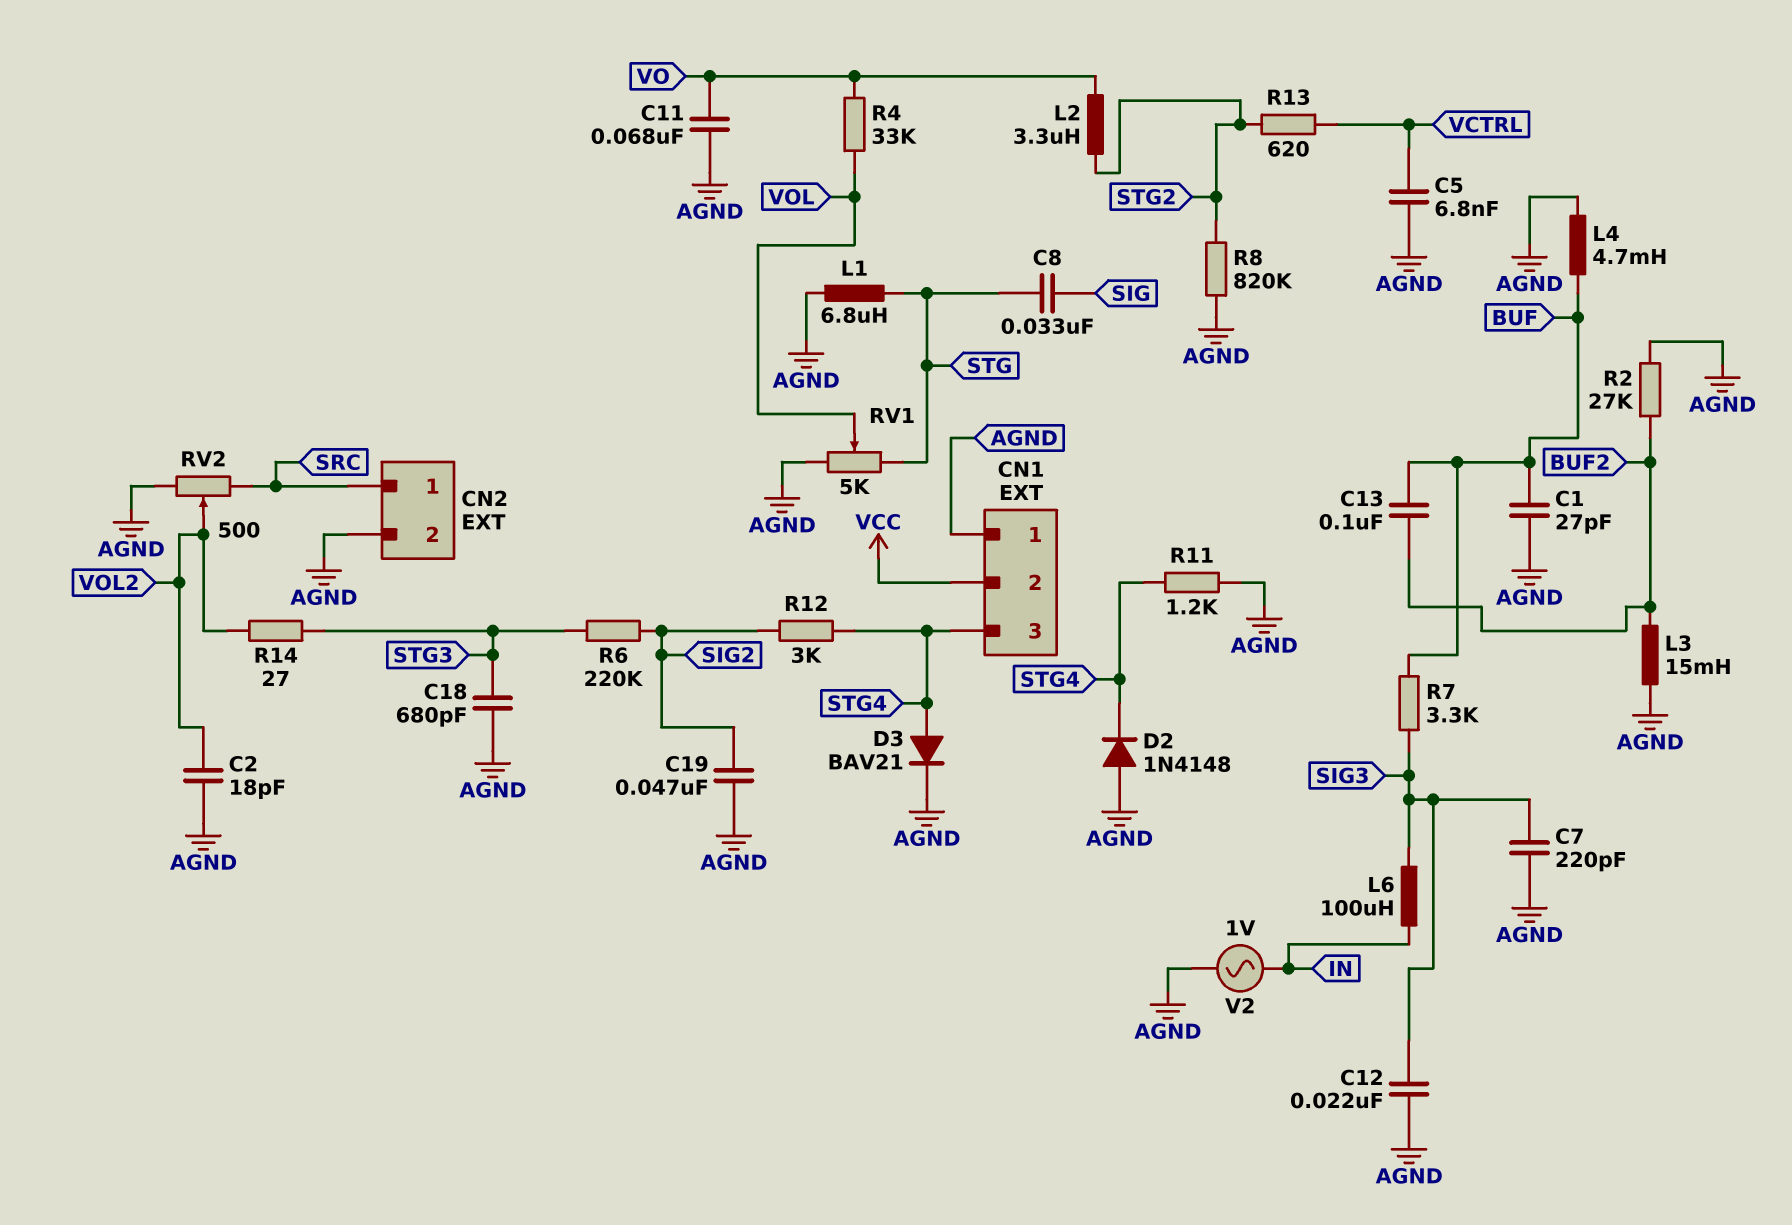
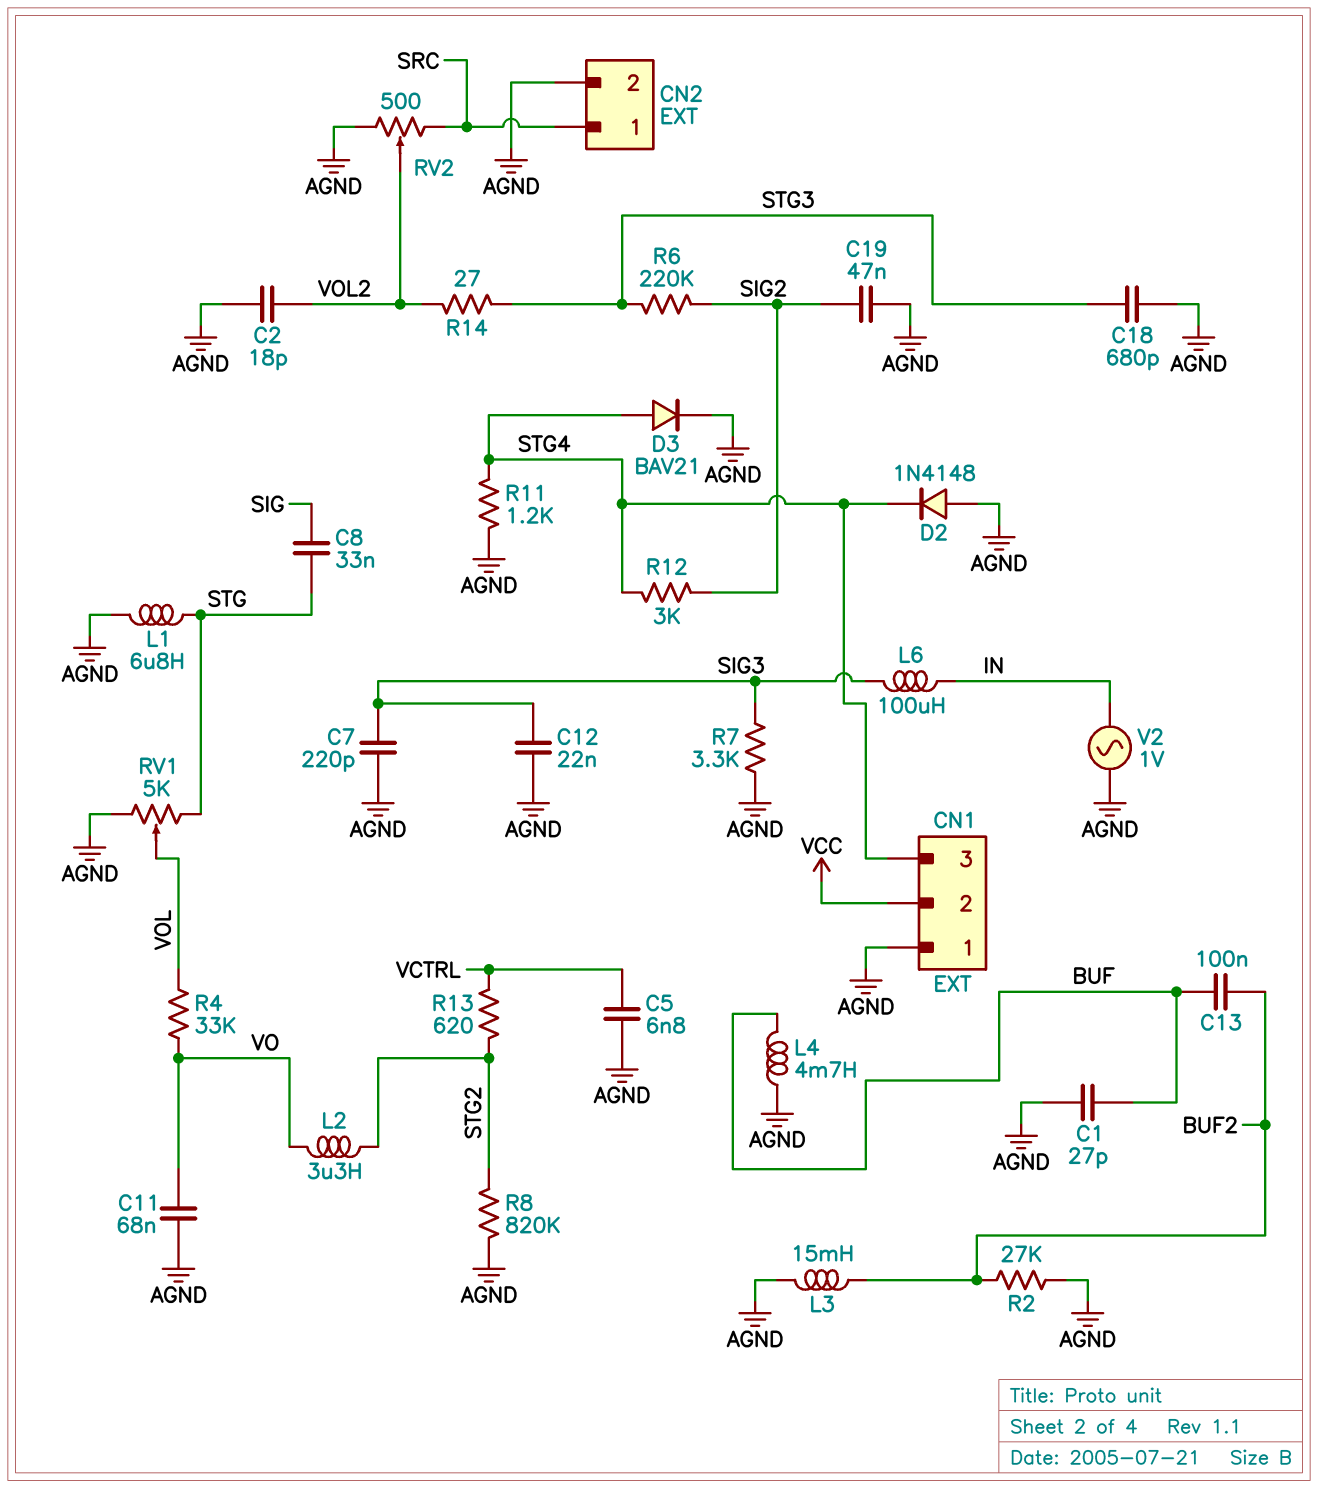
R7: 3.3k (BUF, SIG3) -> 3.3k (AGND, SIG3)

